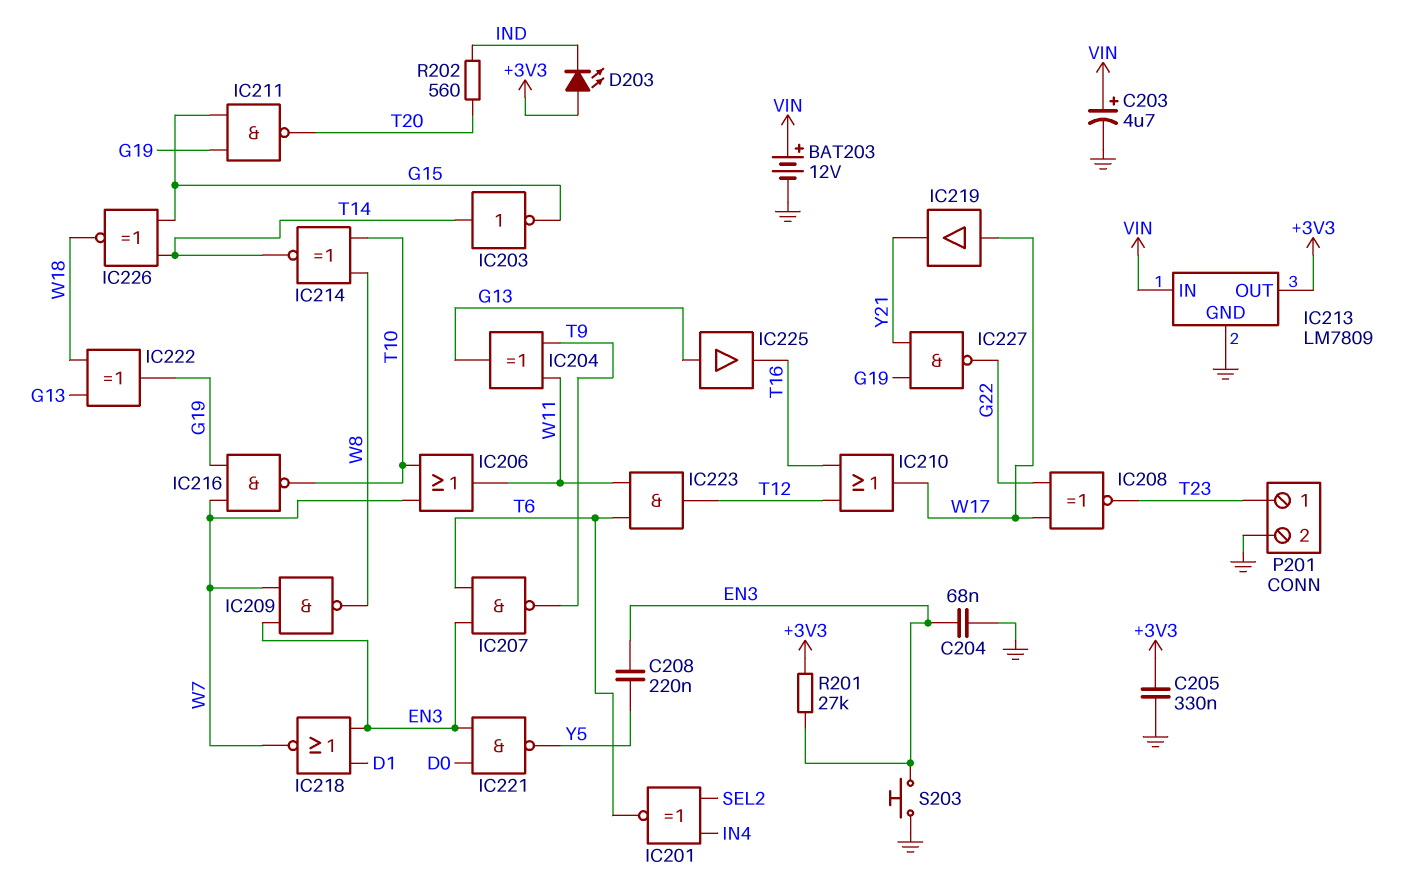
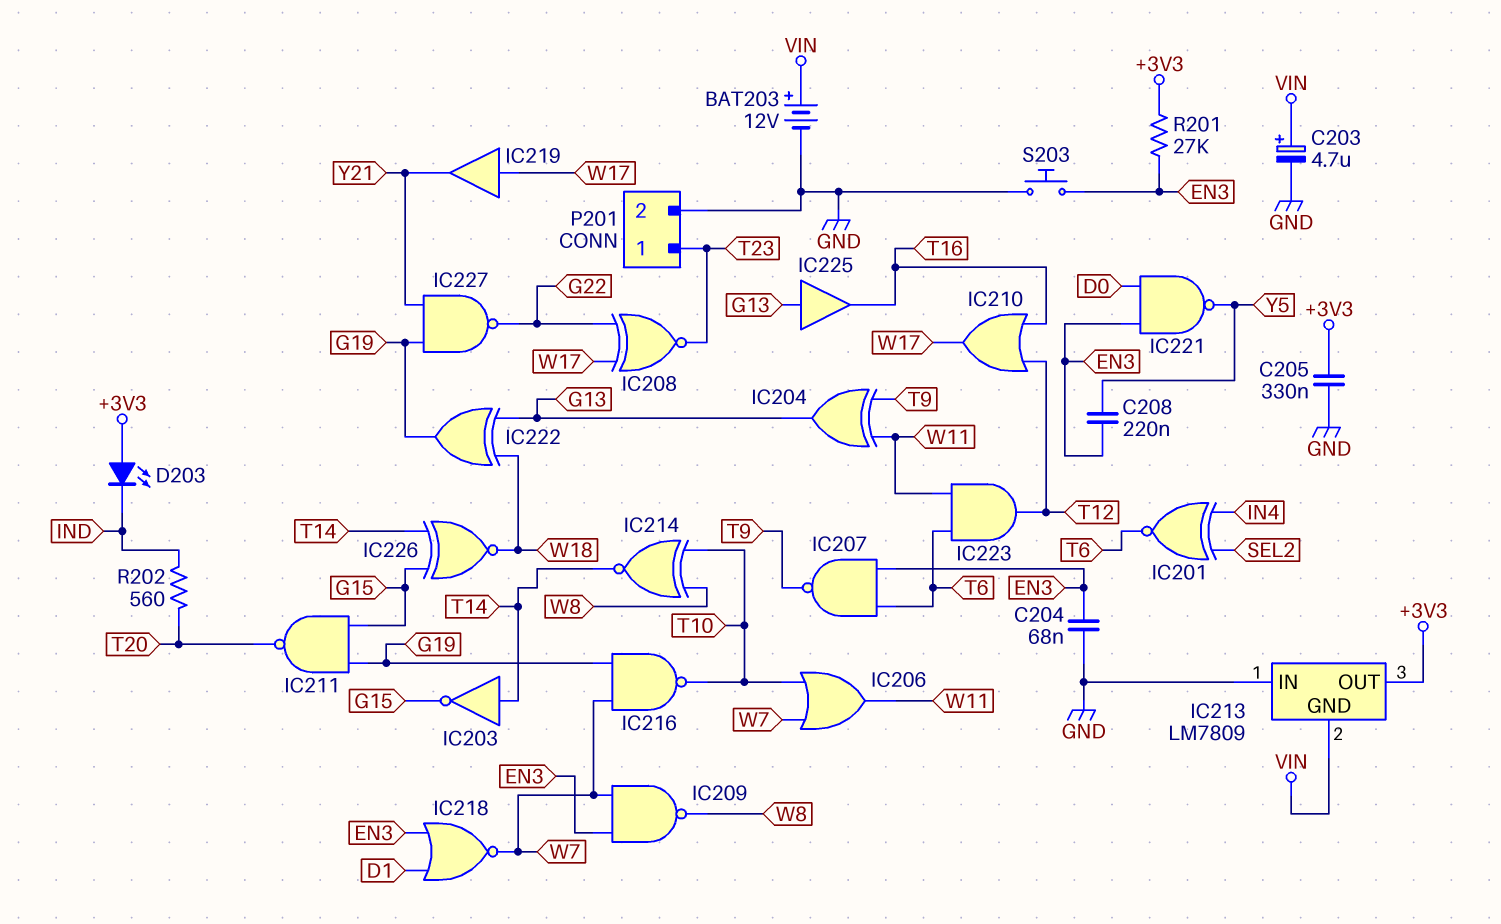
IC213 pin GND: GND -> VIN
IC213 pin IN: VIN -> GND

